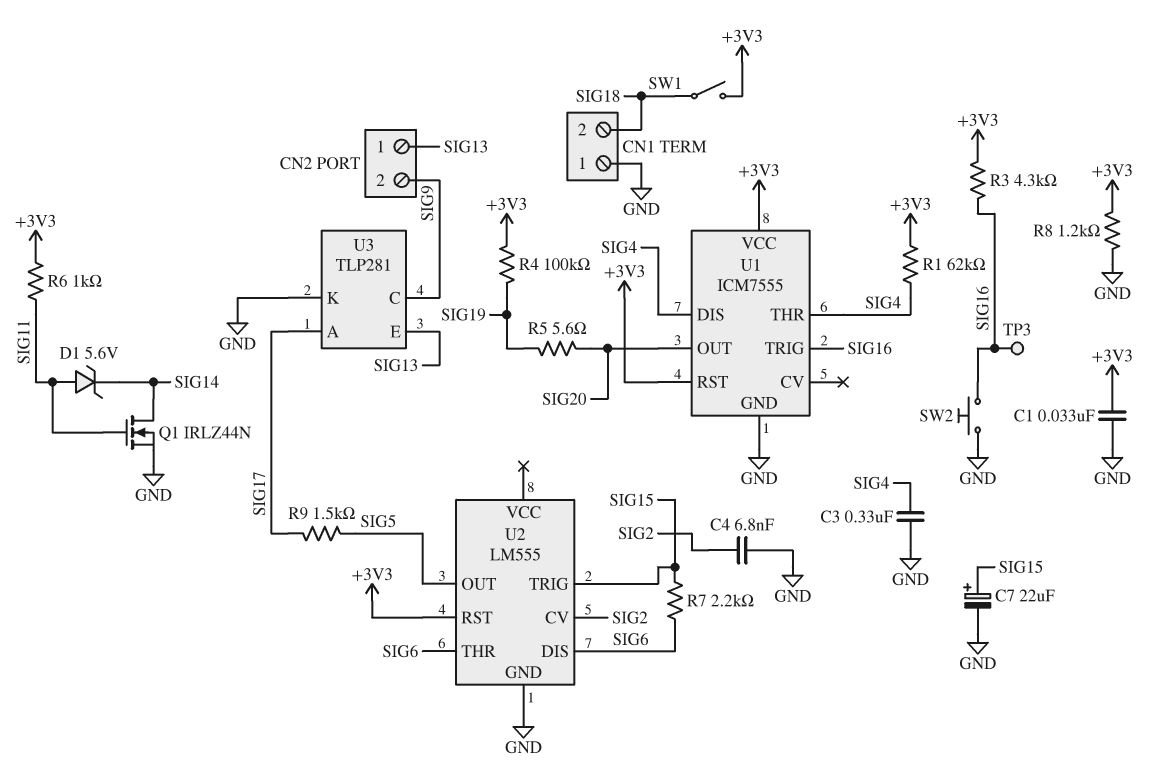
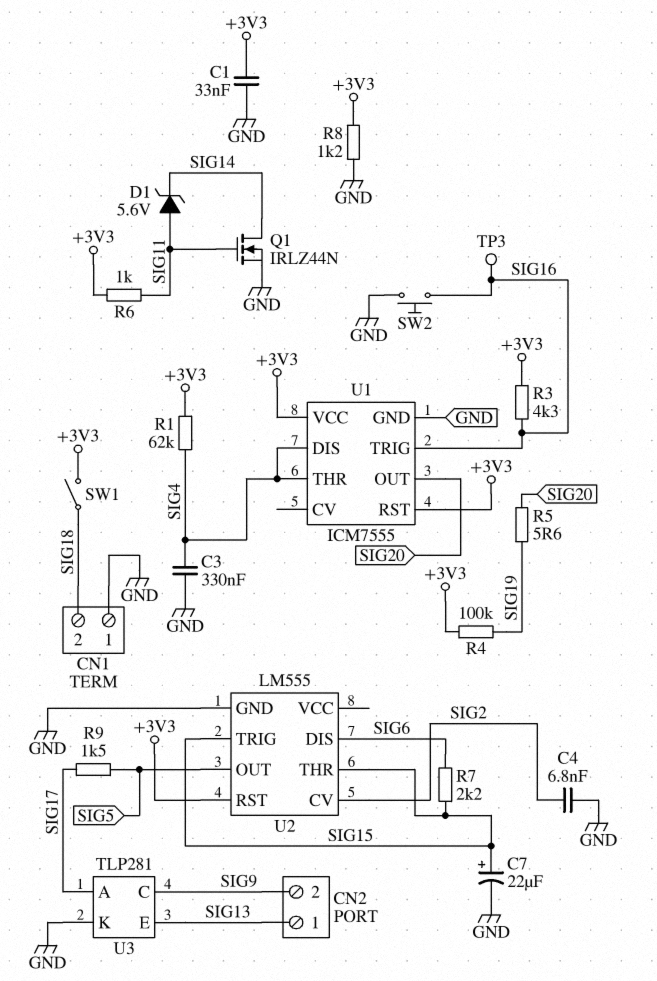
U2 pin THR: SIG6 -> SIG15

